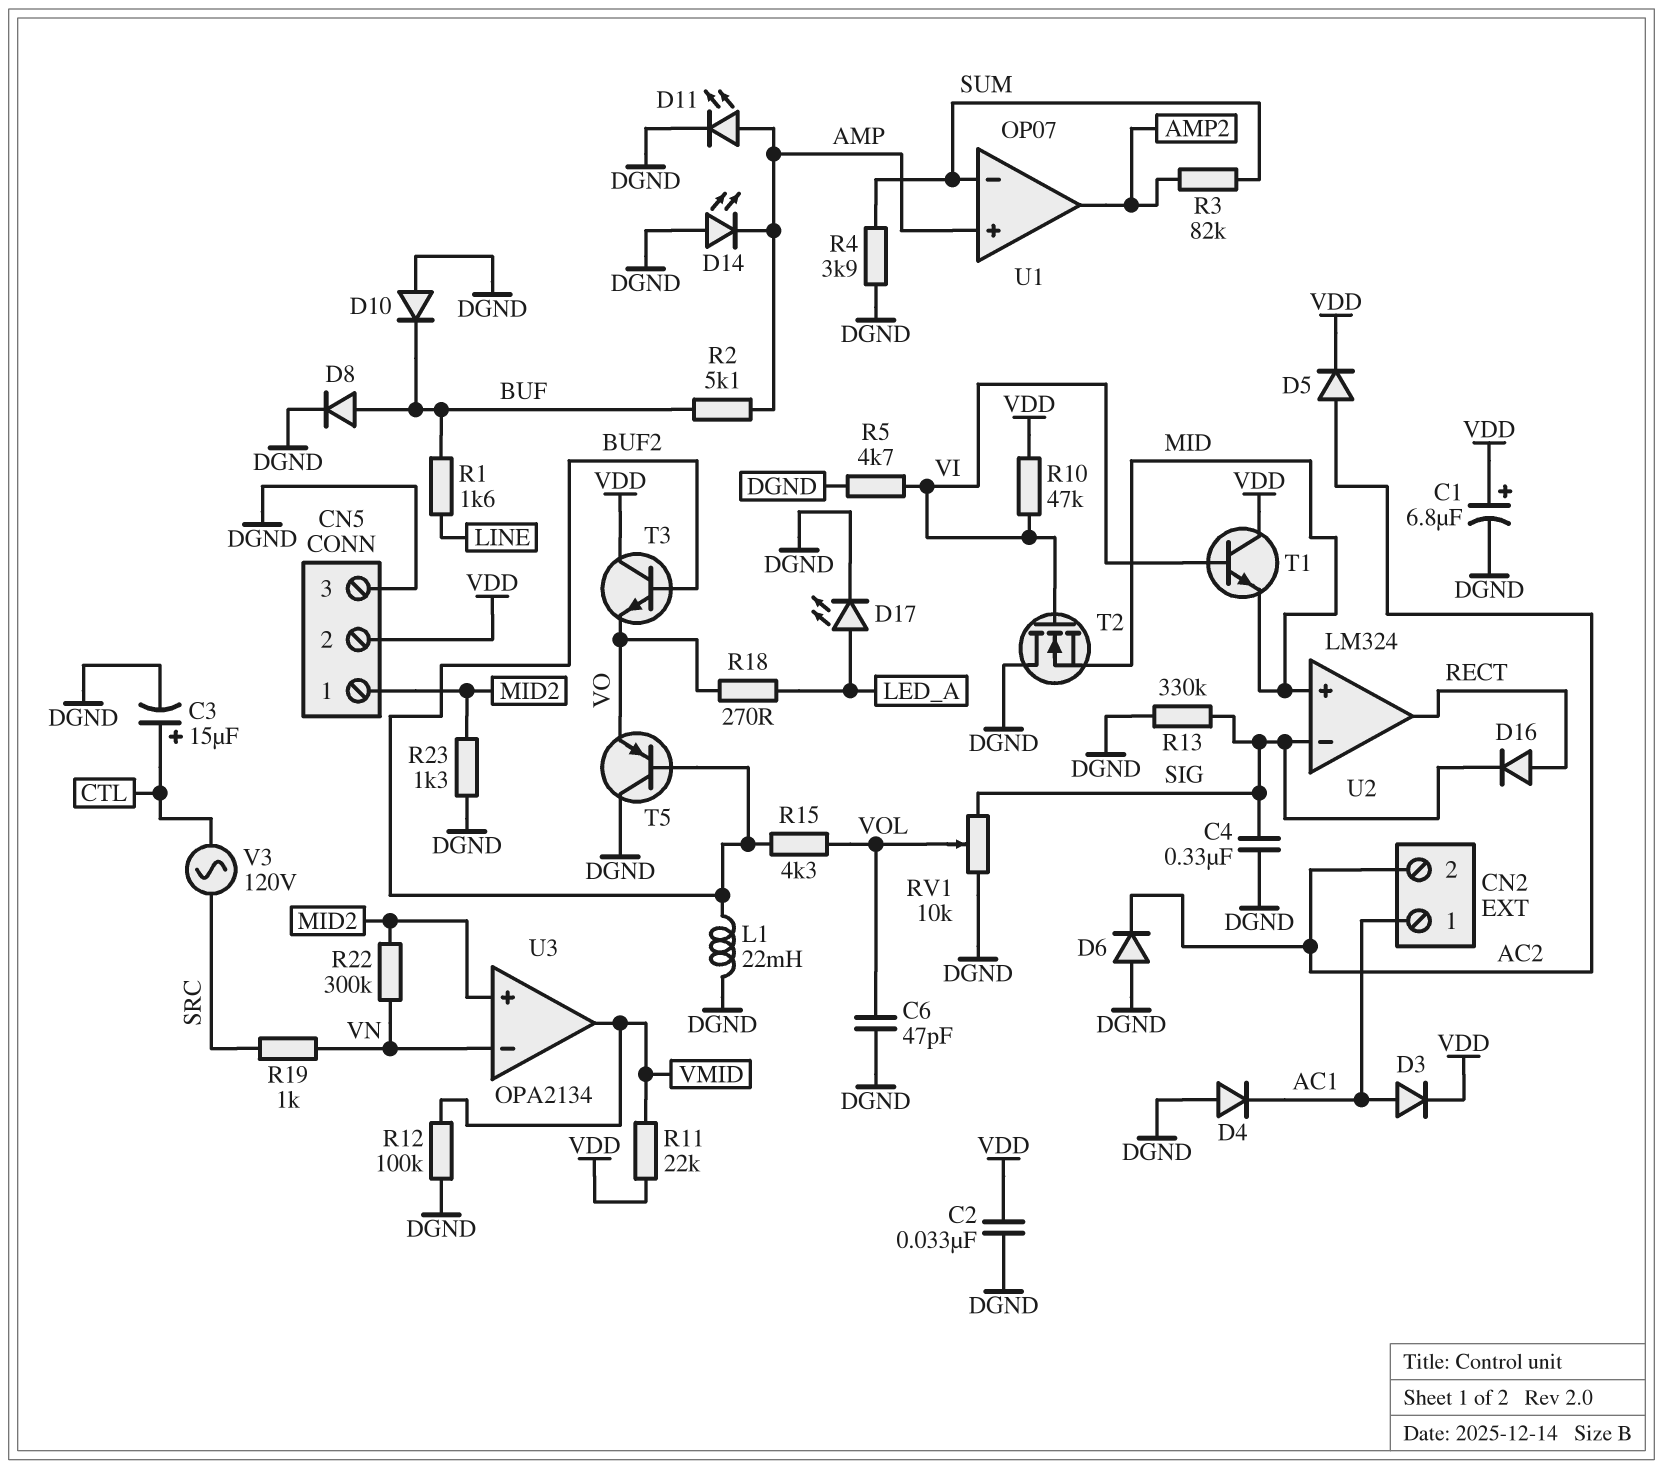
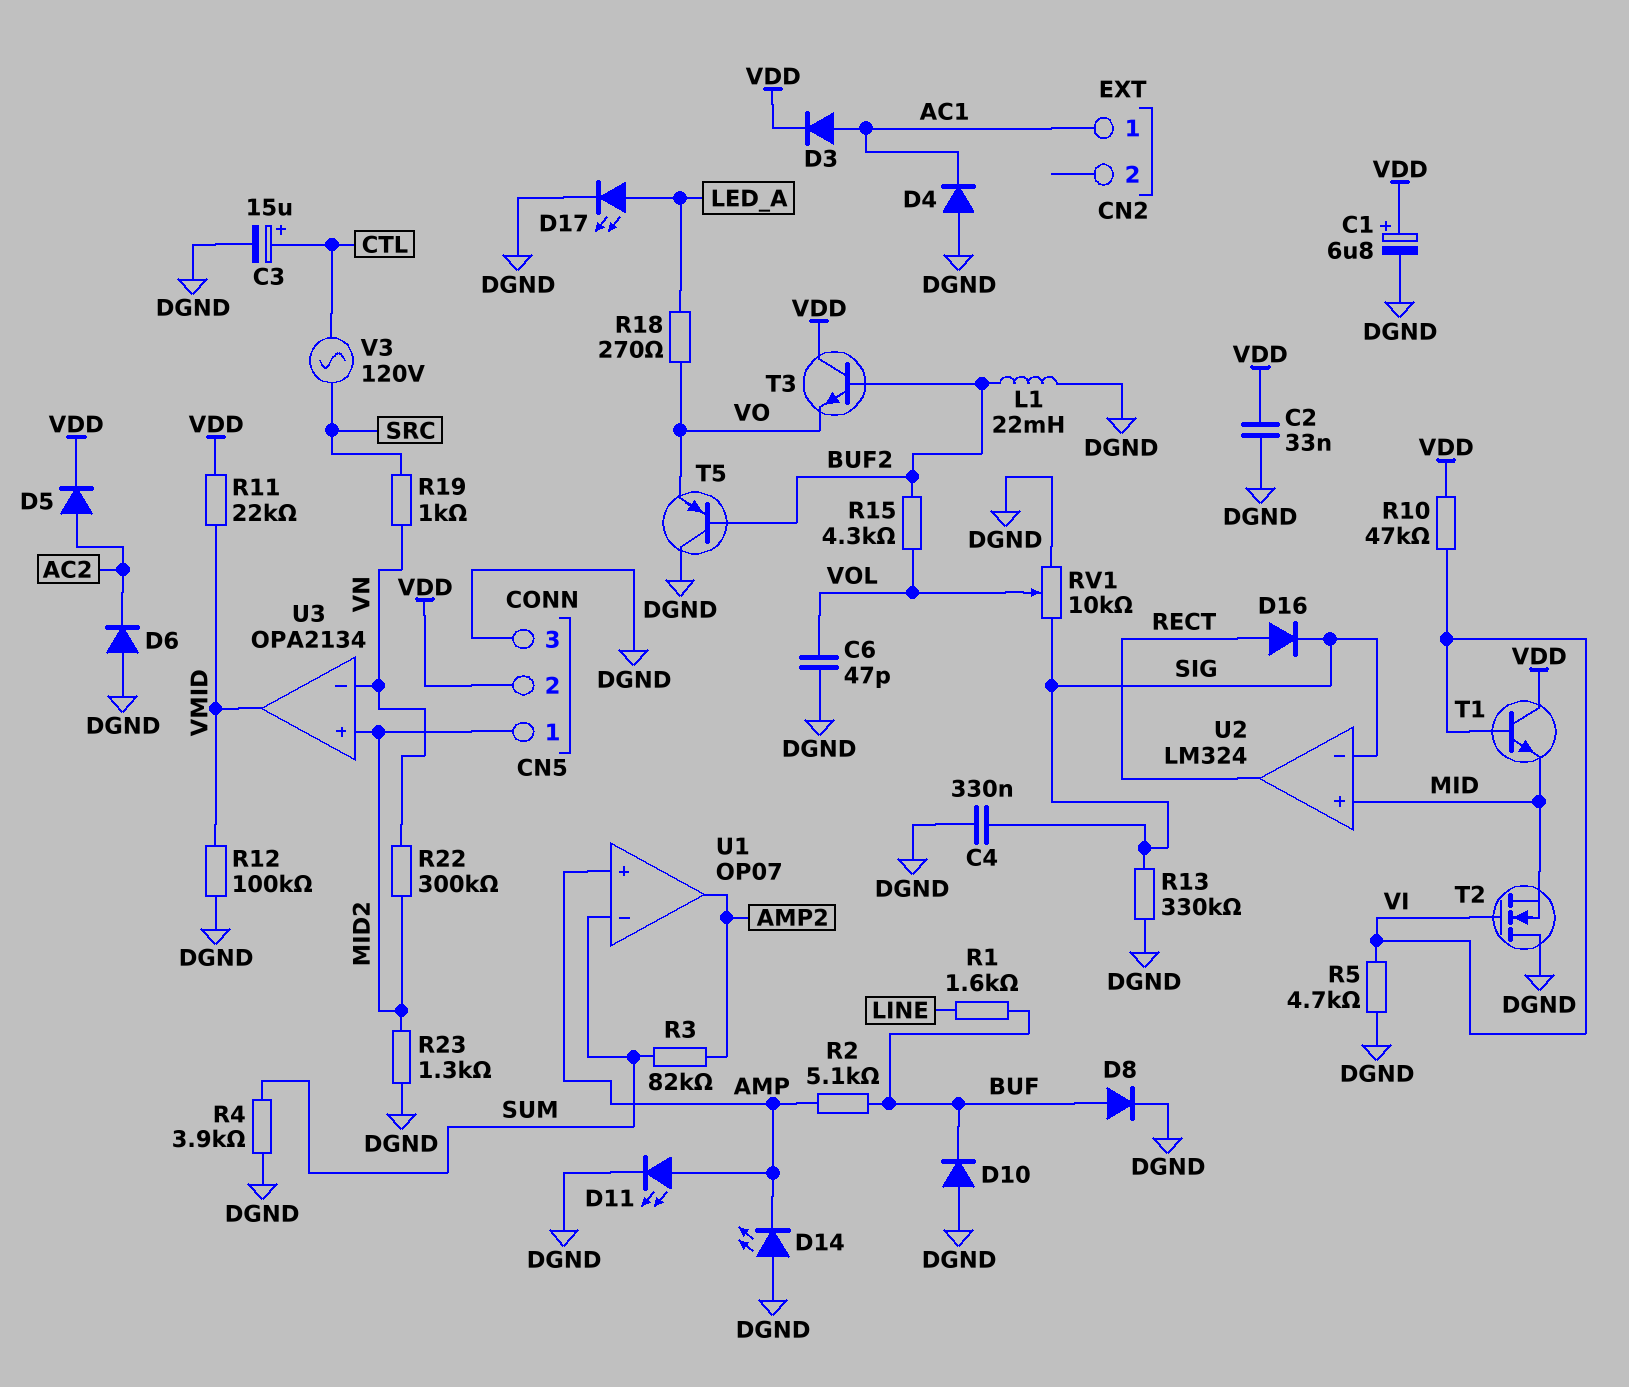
CN2 pin 2: AC2 -> none

